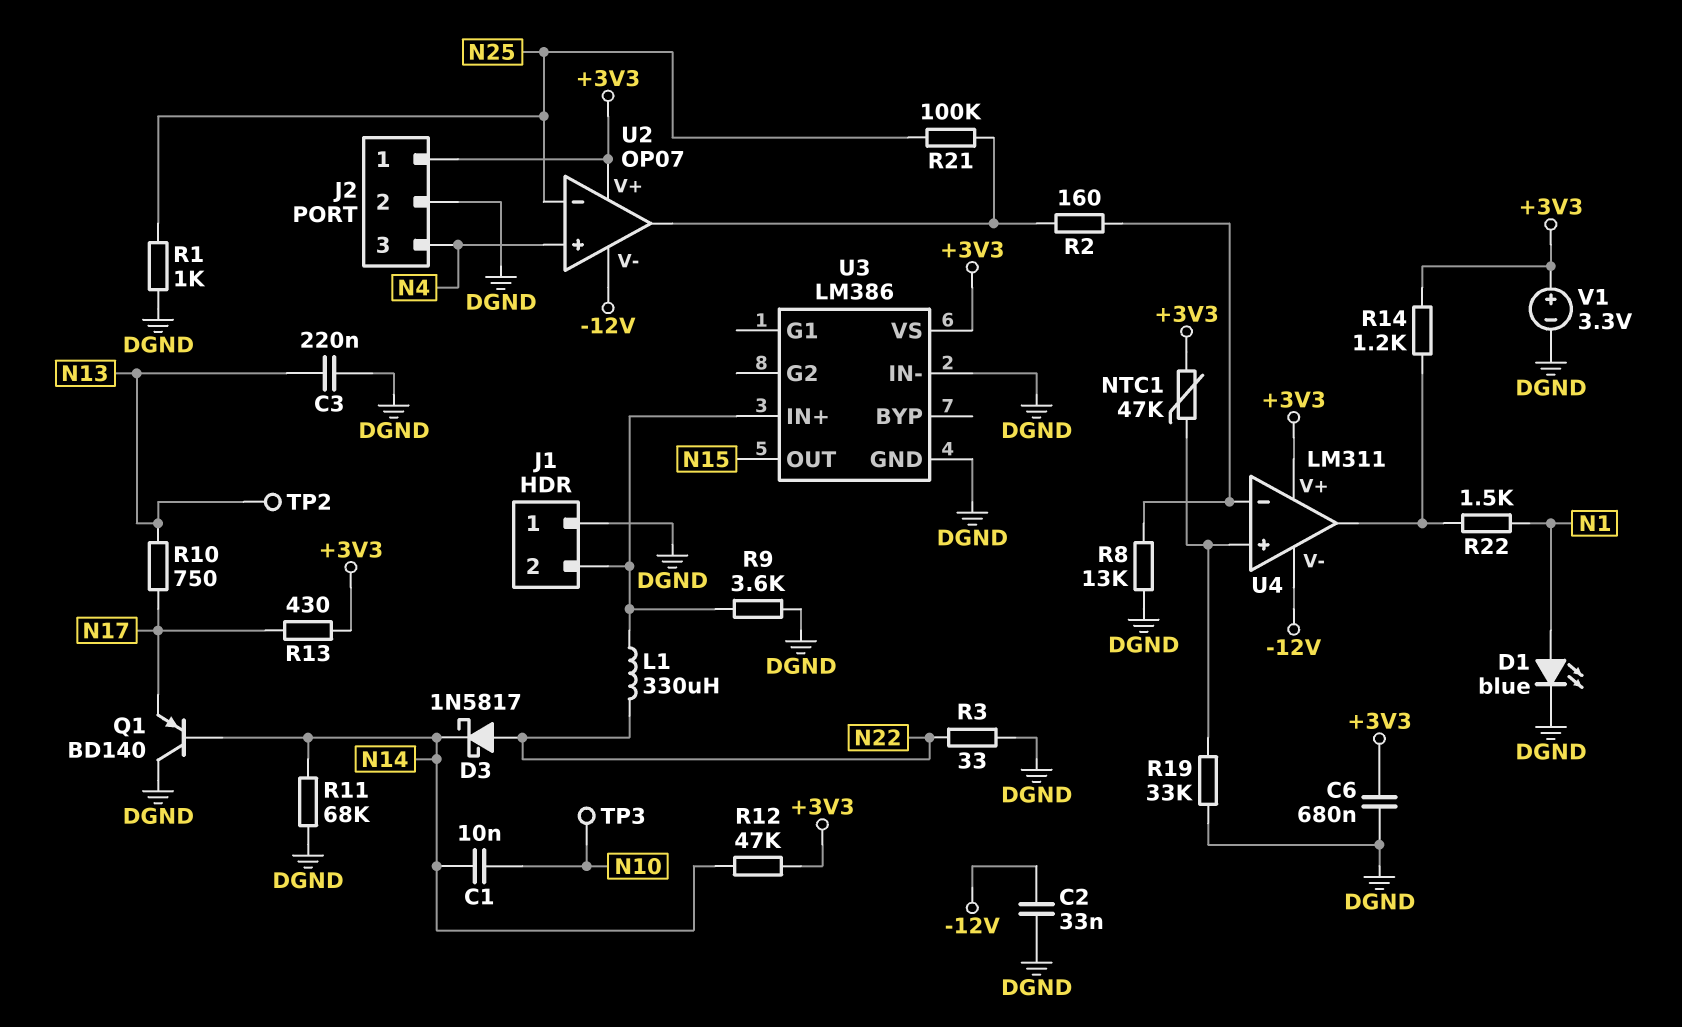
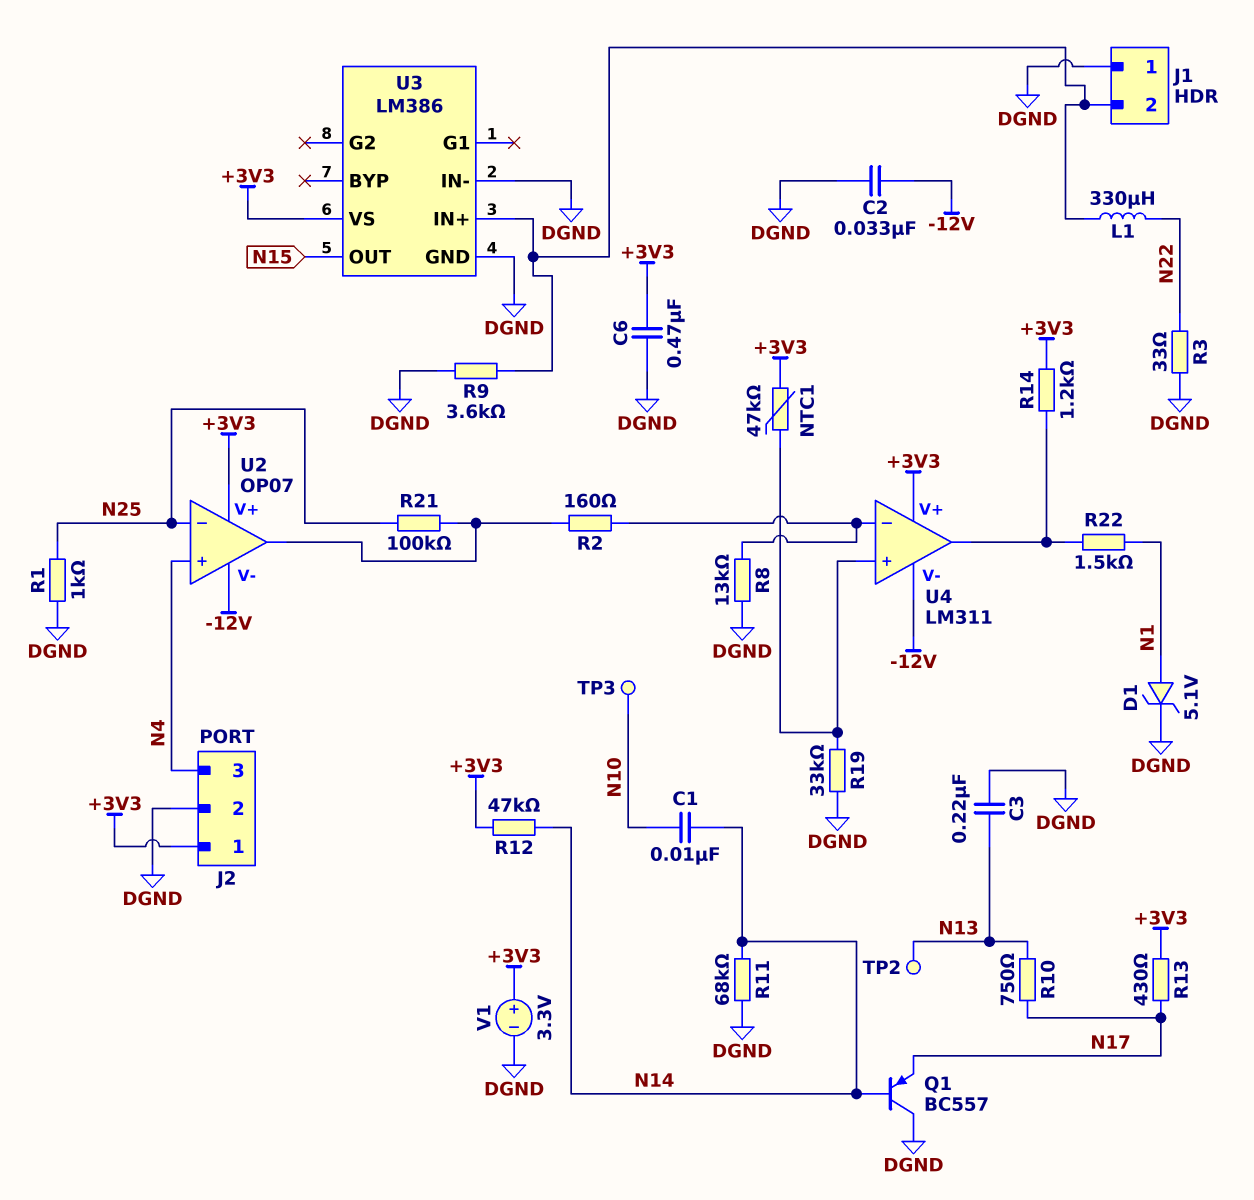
C6: 680nF (+3V3, DGND) -> 470nF (+3V3, DGND)
D1: LED blue (A N1, K DGND) -> zener 5.1V (A N1, K DGND)
D3: schottky 1N5817 (A N22, K N14) -> none
Q1: PNP BD140 (B N14, C DGND, E N17) -> PNP BC557 (B N14, C DGND, E N17)

